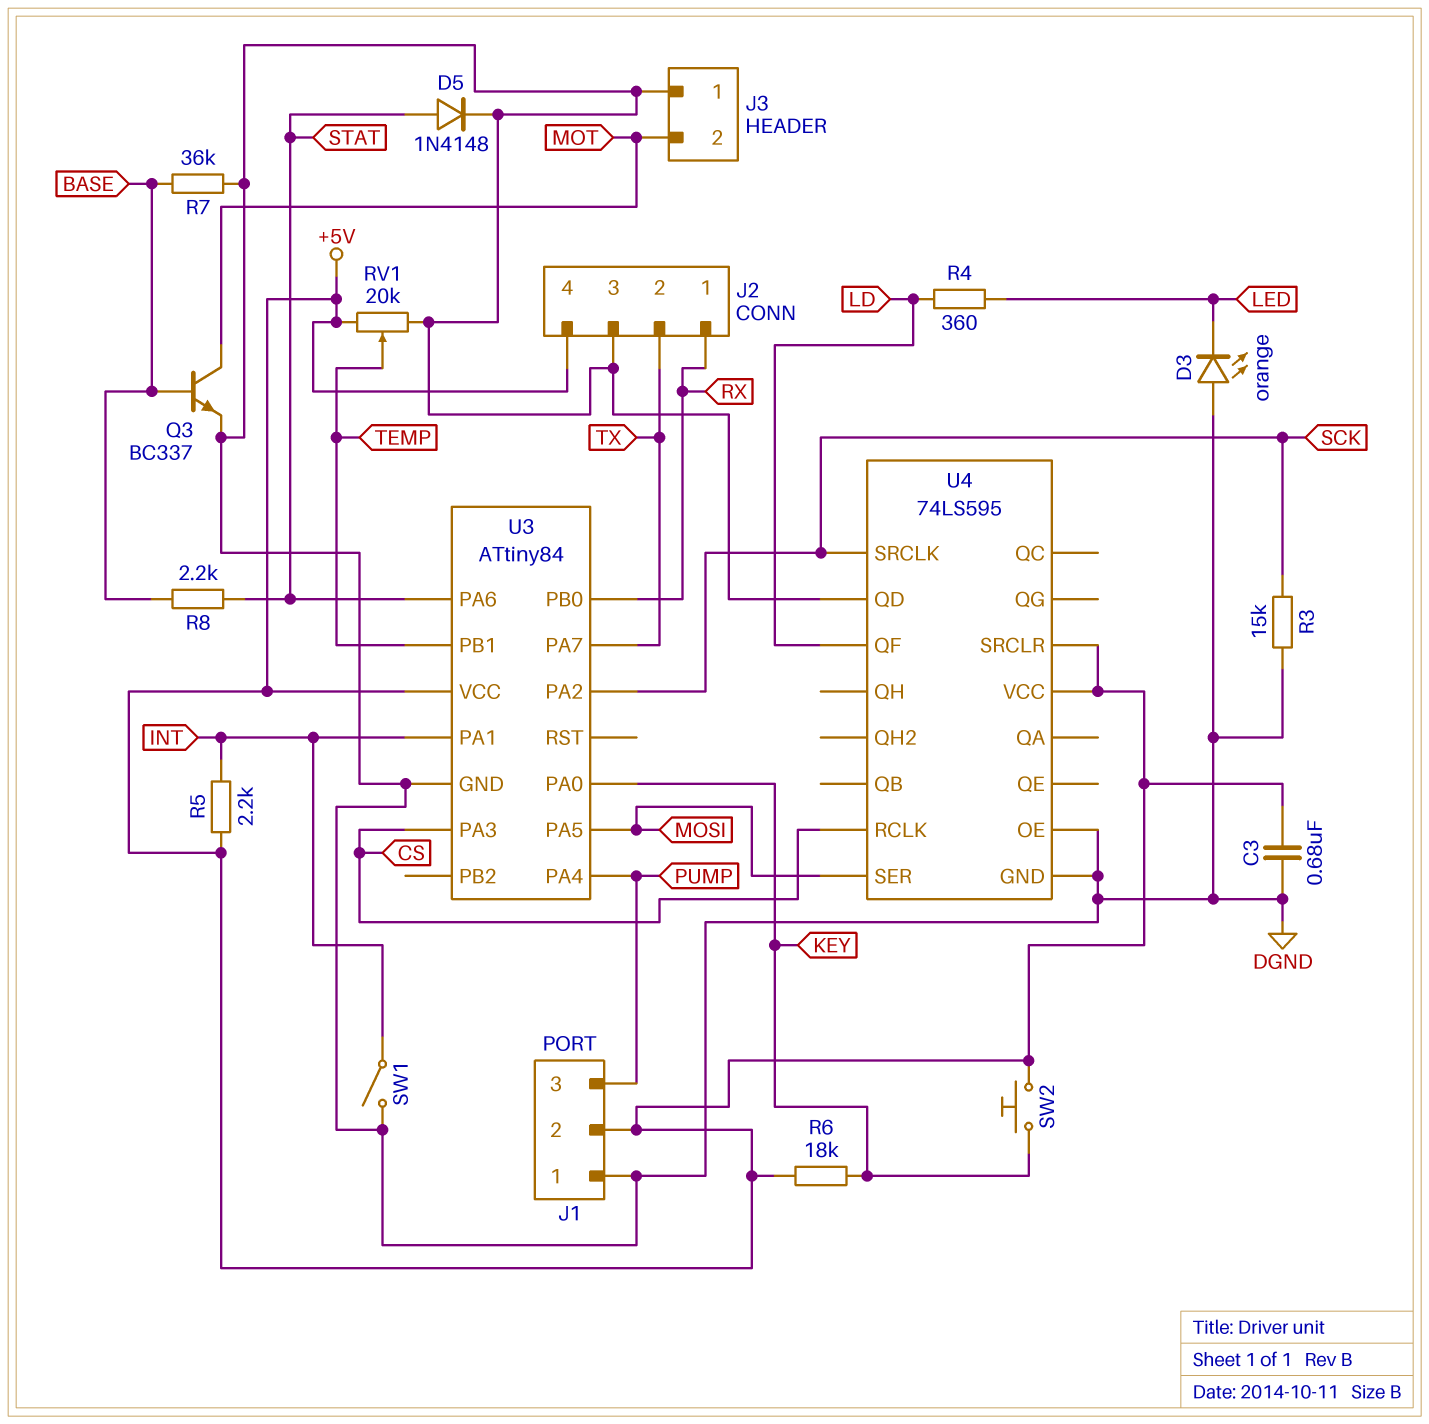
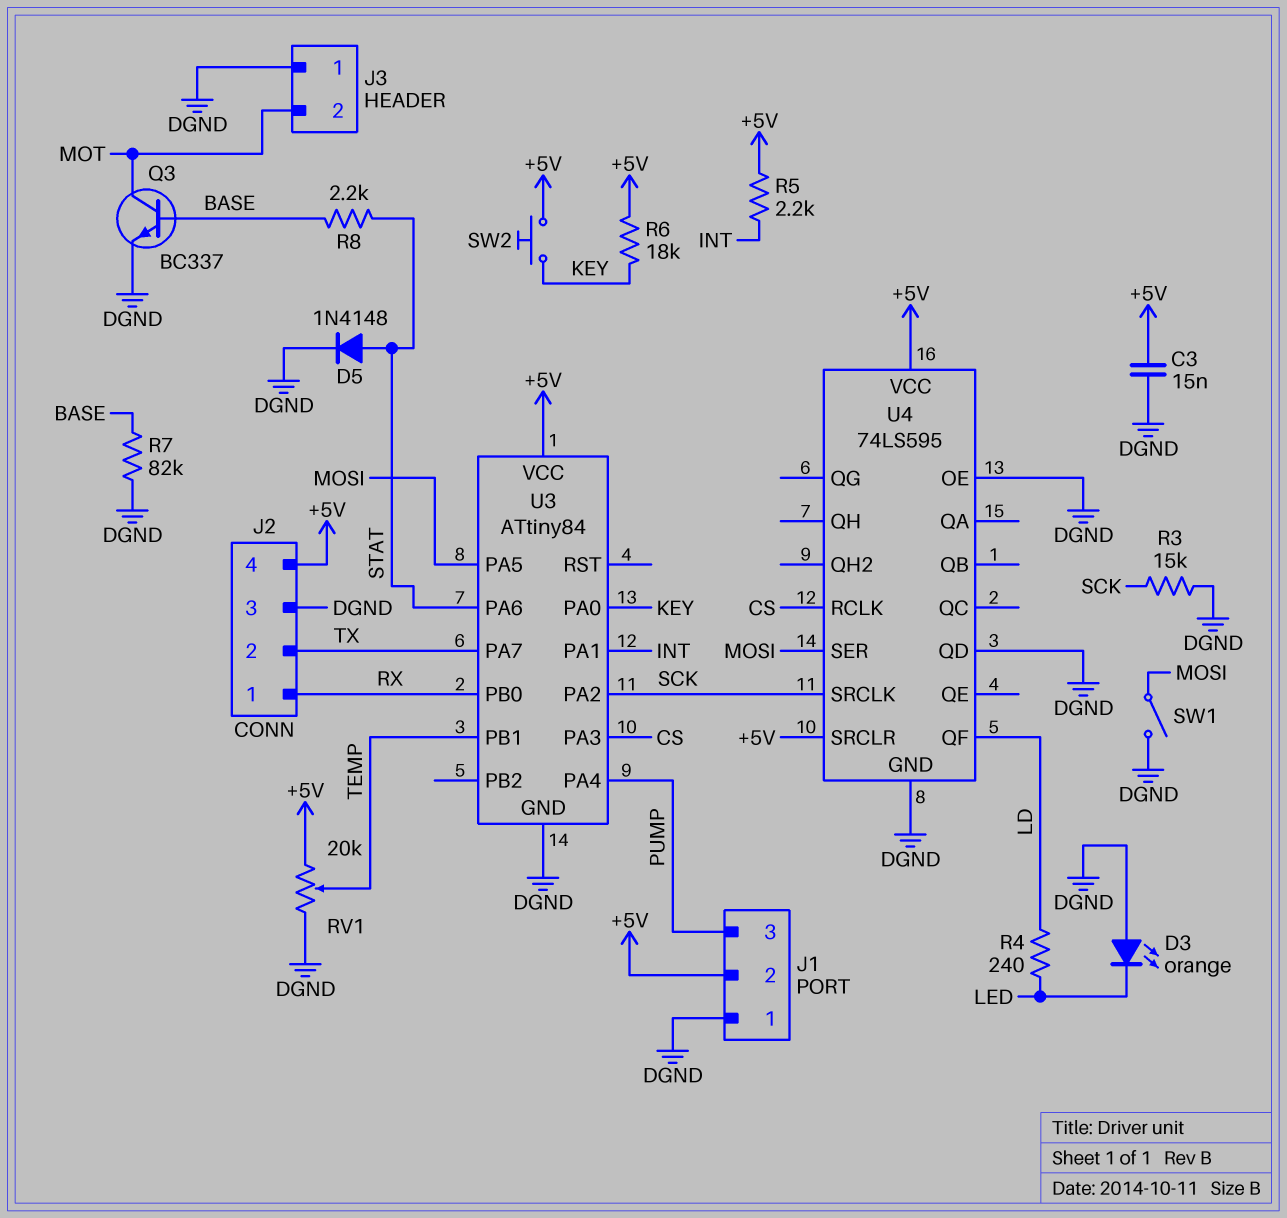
C3: 680nF (+5V, DGND) -> 15nF (+5V, DGND)
R4: 360 (LD, LED) -> 240 (LD, LED)
R7: 36k (BASE, DGND) -> 82k (BASE, DGND)
SW1: switch (DGND, INT) -> switch (DGND, MOSI)

